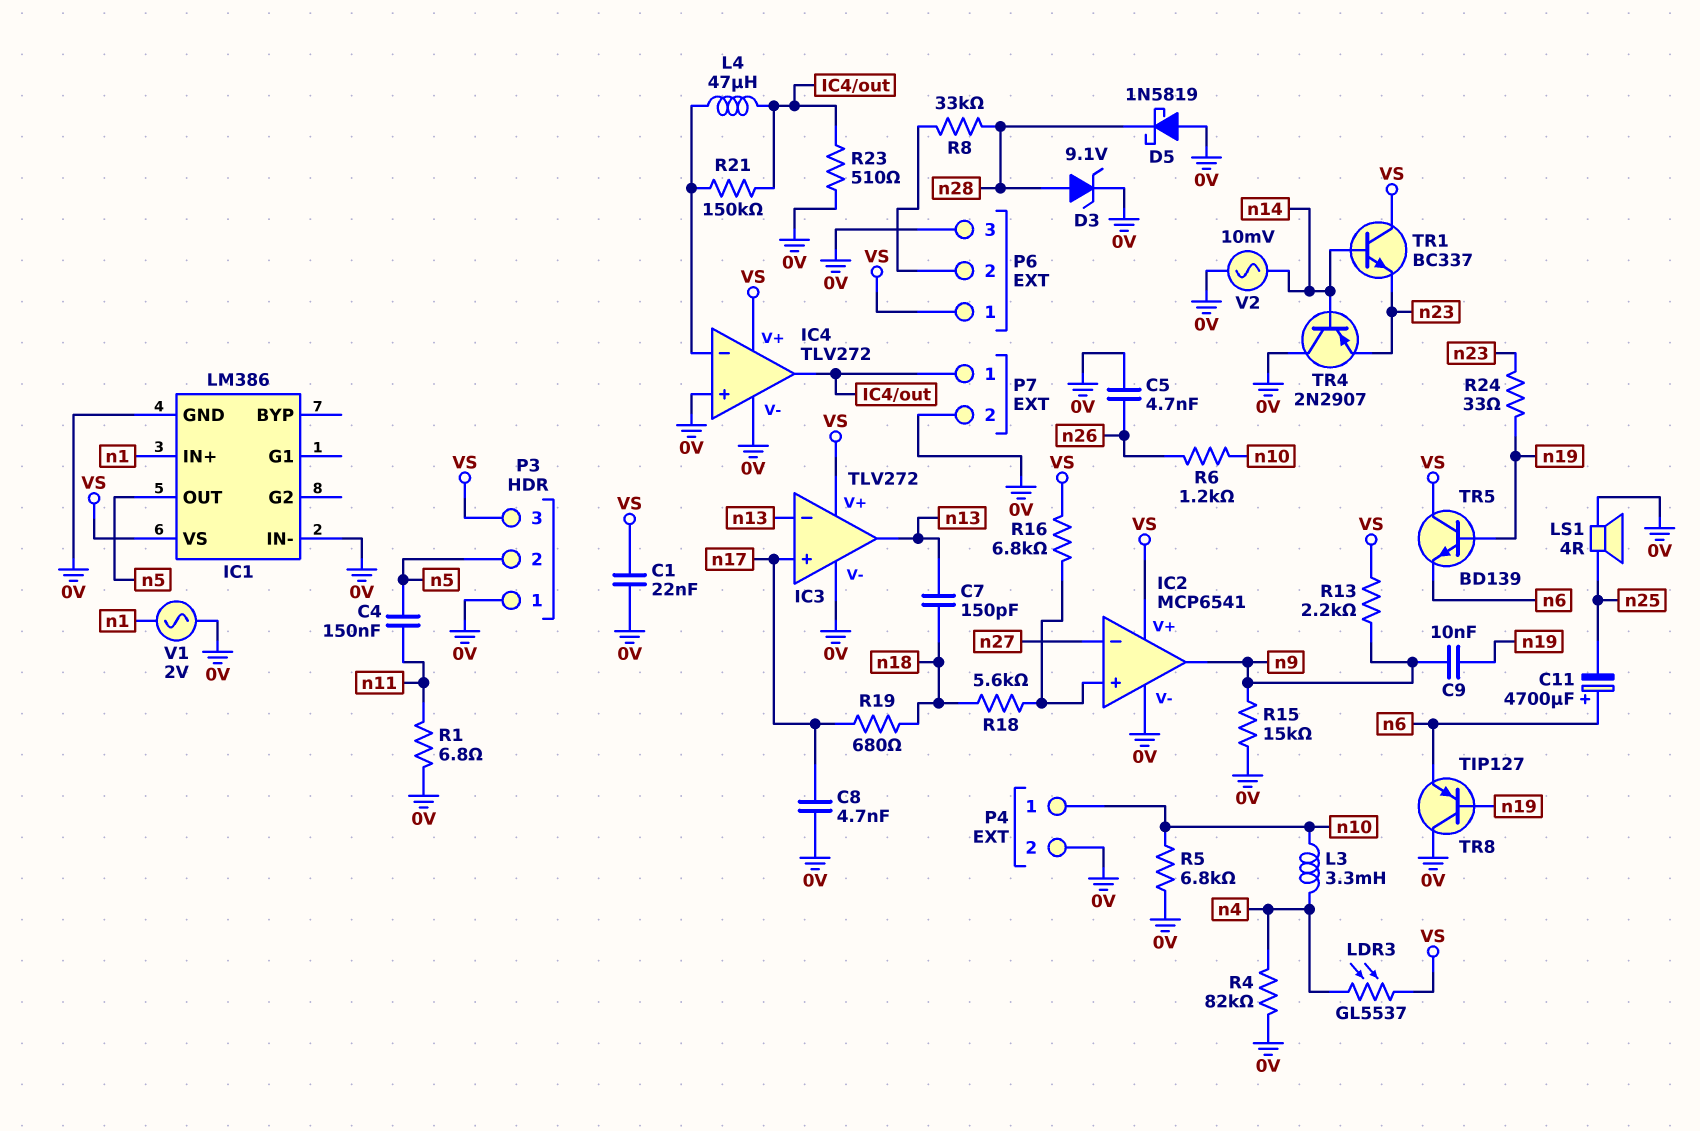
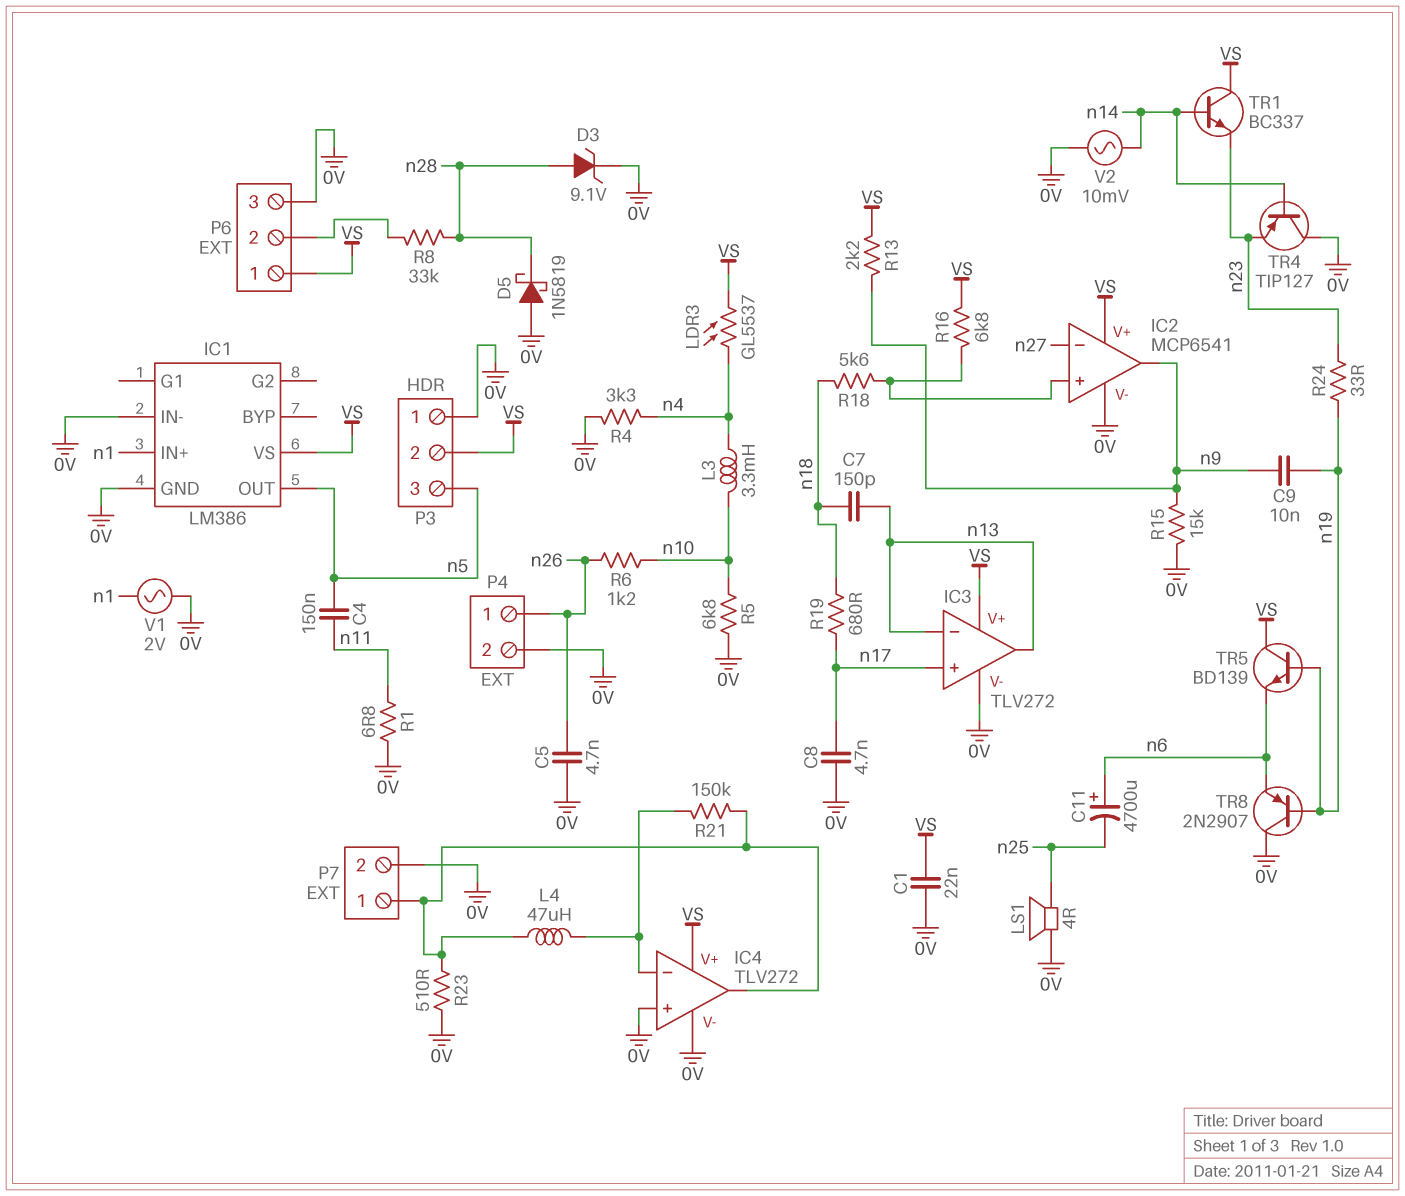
P3 pin 2: n5 -> VS
P3 pin 3: VS -> n5
P4 pin 1: n10 -> n26
R4: 82k (0V, n4) -> 3.3k (0V, n4)
TR4: PNP 2N2907 (B n14, C 0V, E n23) -> PNP TIP127 (B n14, C 0V, E n23)
TR8: PNP TIP127 (B n19, C 0V, E n6) -> PNP 2N2907 (B n19, C 0V, E n6)

